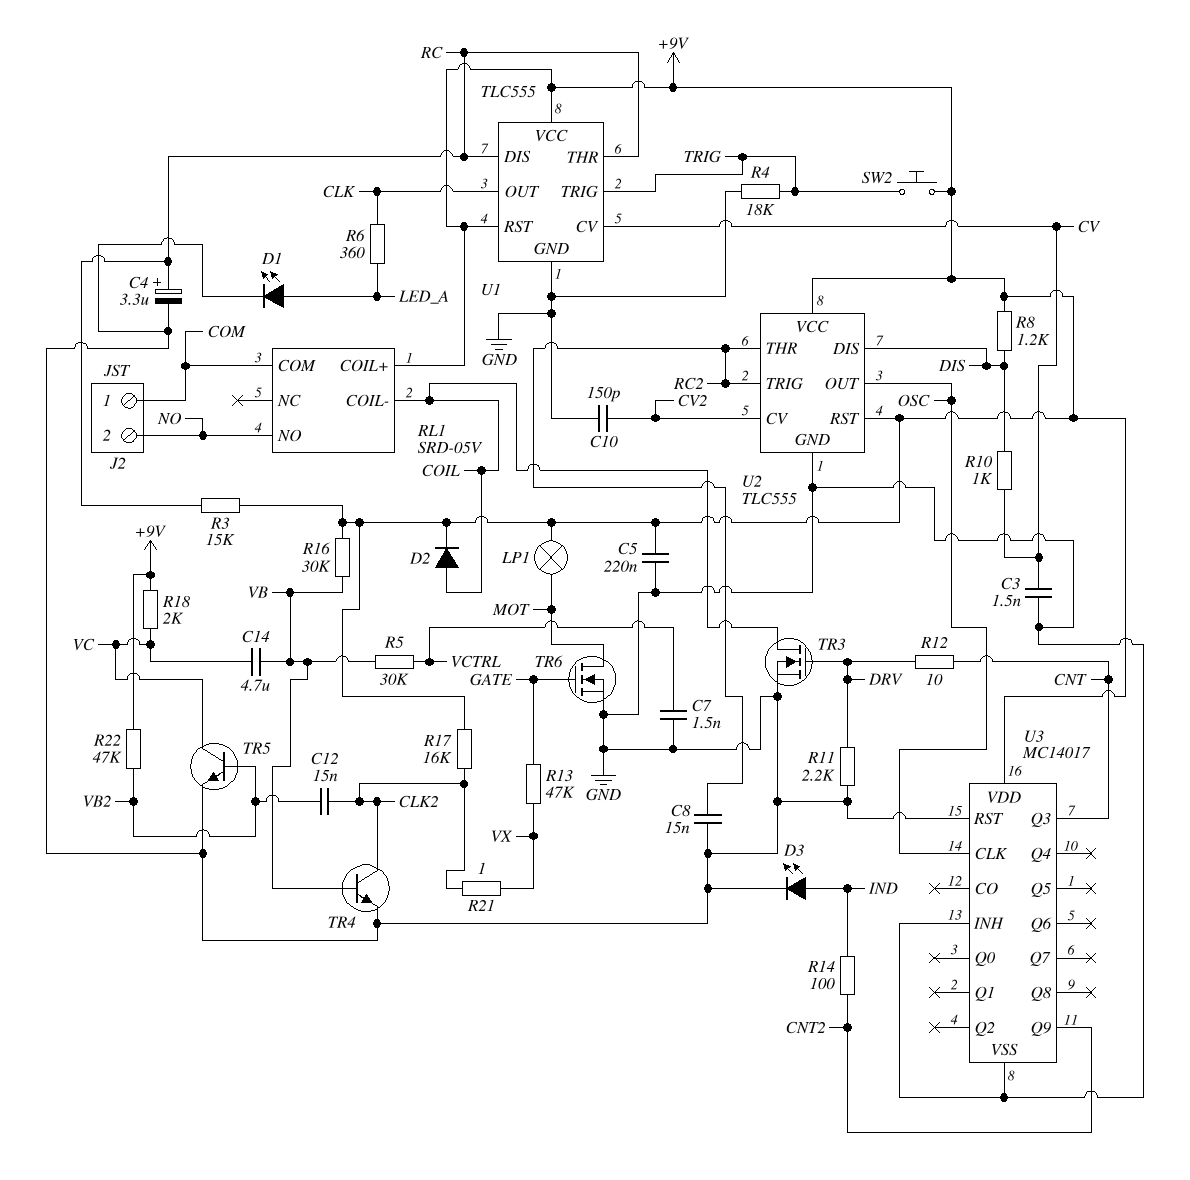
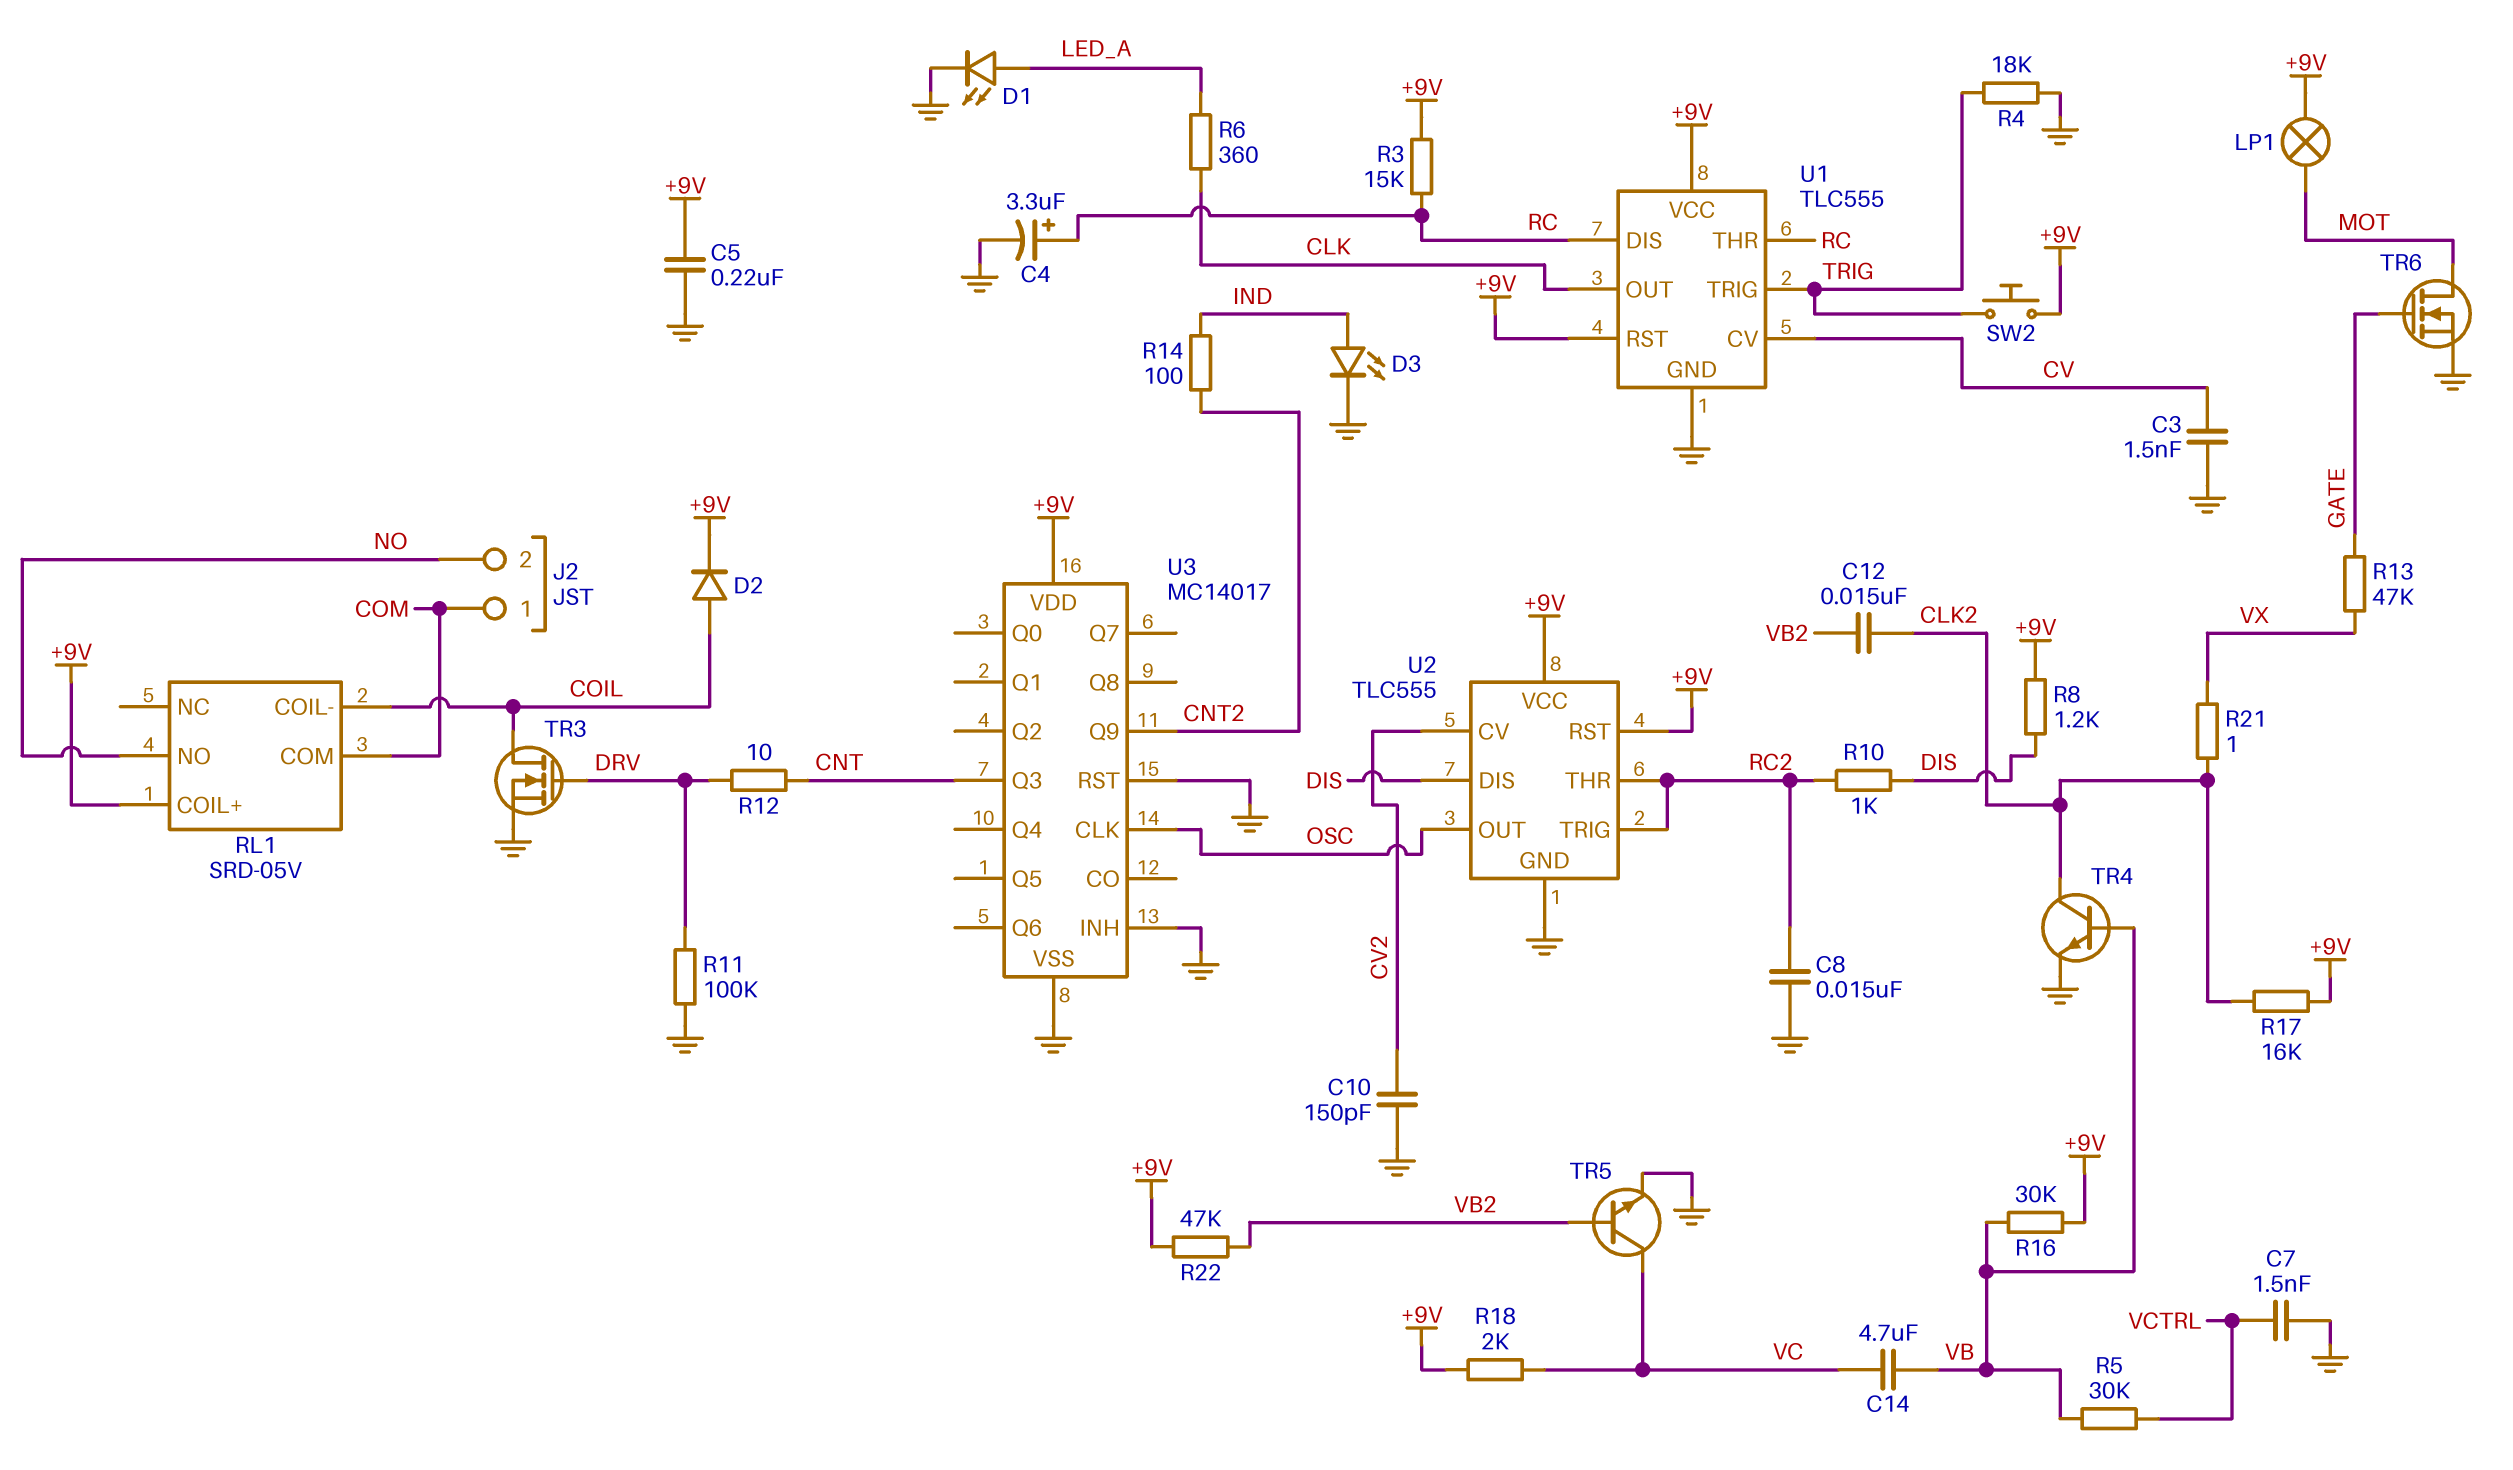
R10: 1k (CV, DIS) -> 1k (DIS, RC2)
R11: 2.2k (DRV, GND) -> 100k (DRV, GND)

